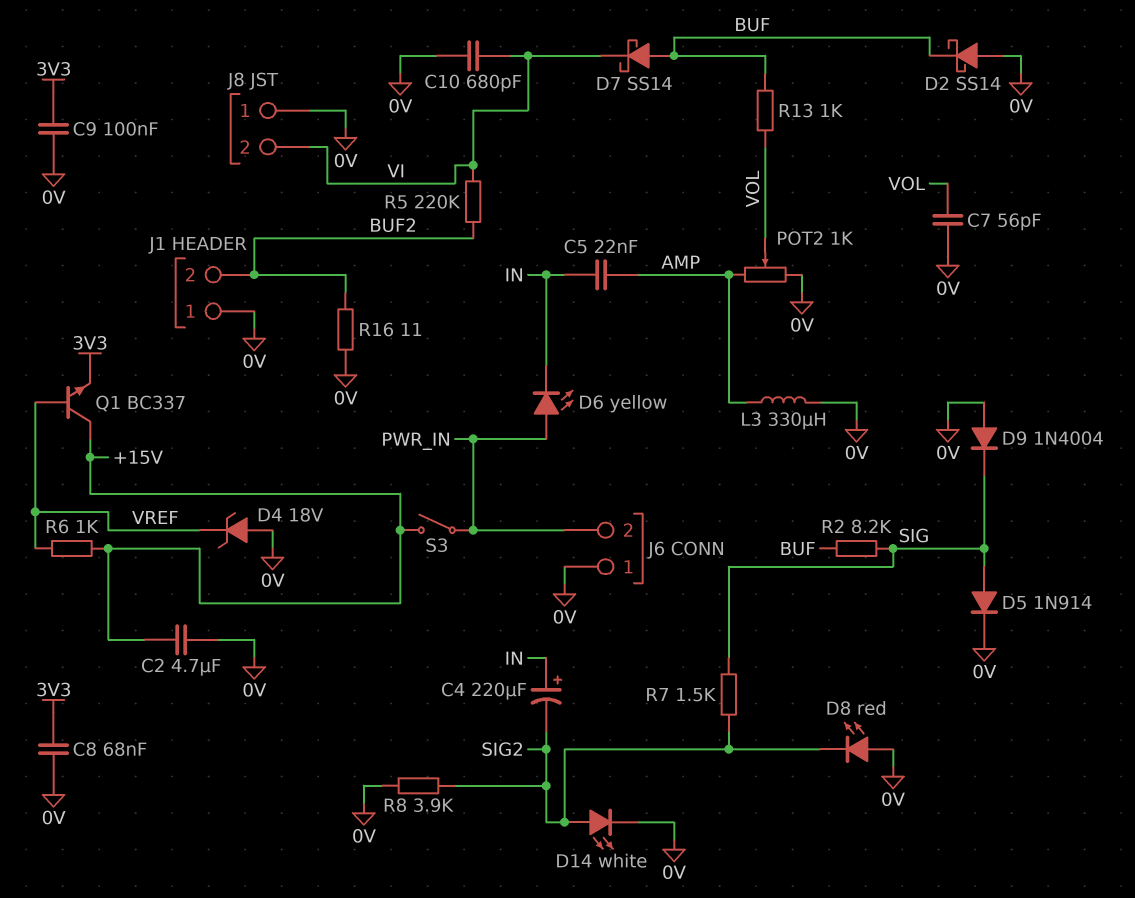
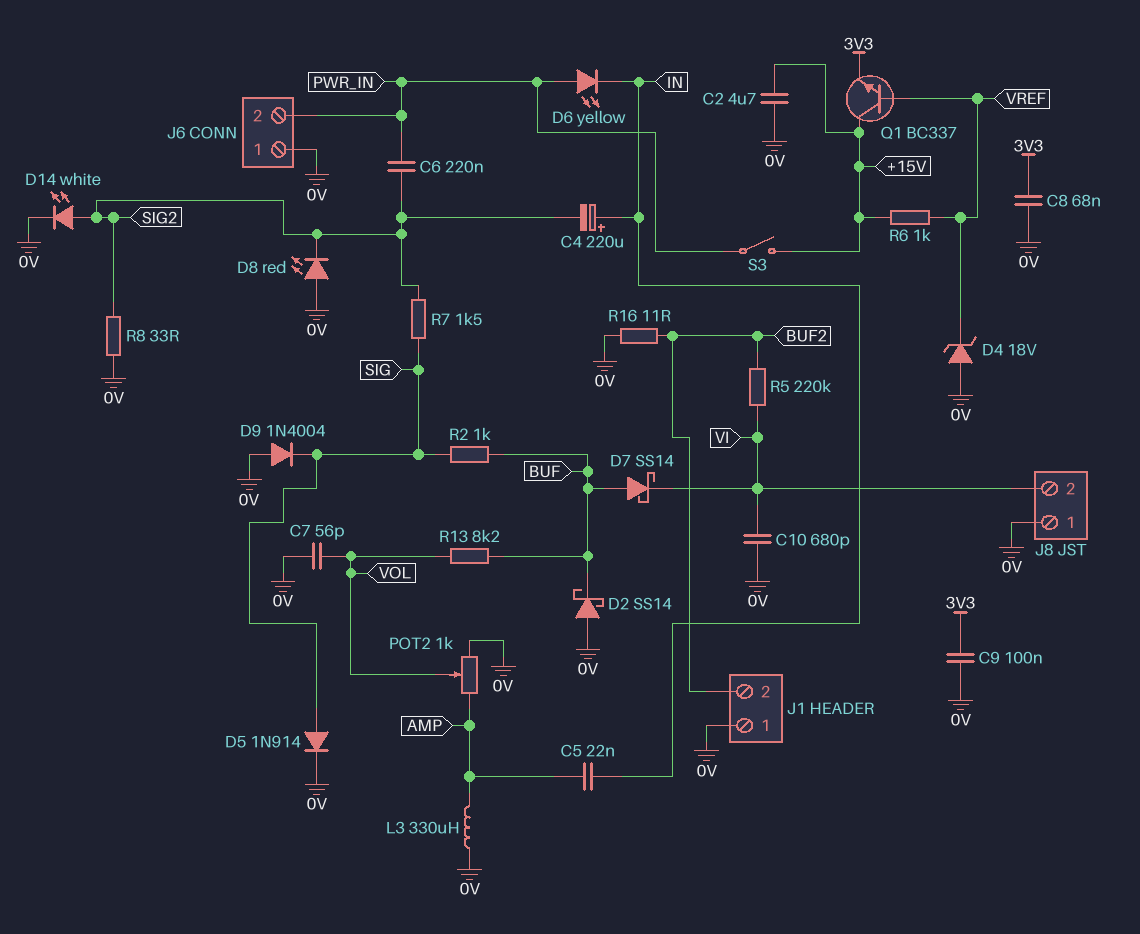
C6: none -> 220nF (PWR_IN, SIG2)
R2: 8.2k (BUF, SIG) -> 1k (BUF, SIG)
R8: 3.9k (0V, SIG2) -> 33 (0V, SIG2)
R13: 1k (BUF, VOL) -> 8.2k (BUF, VOL)

